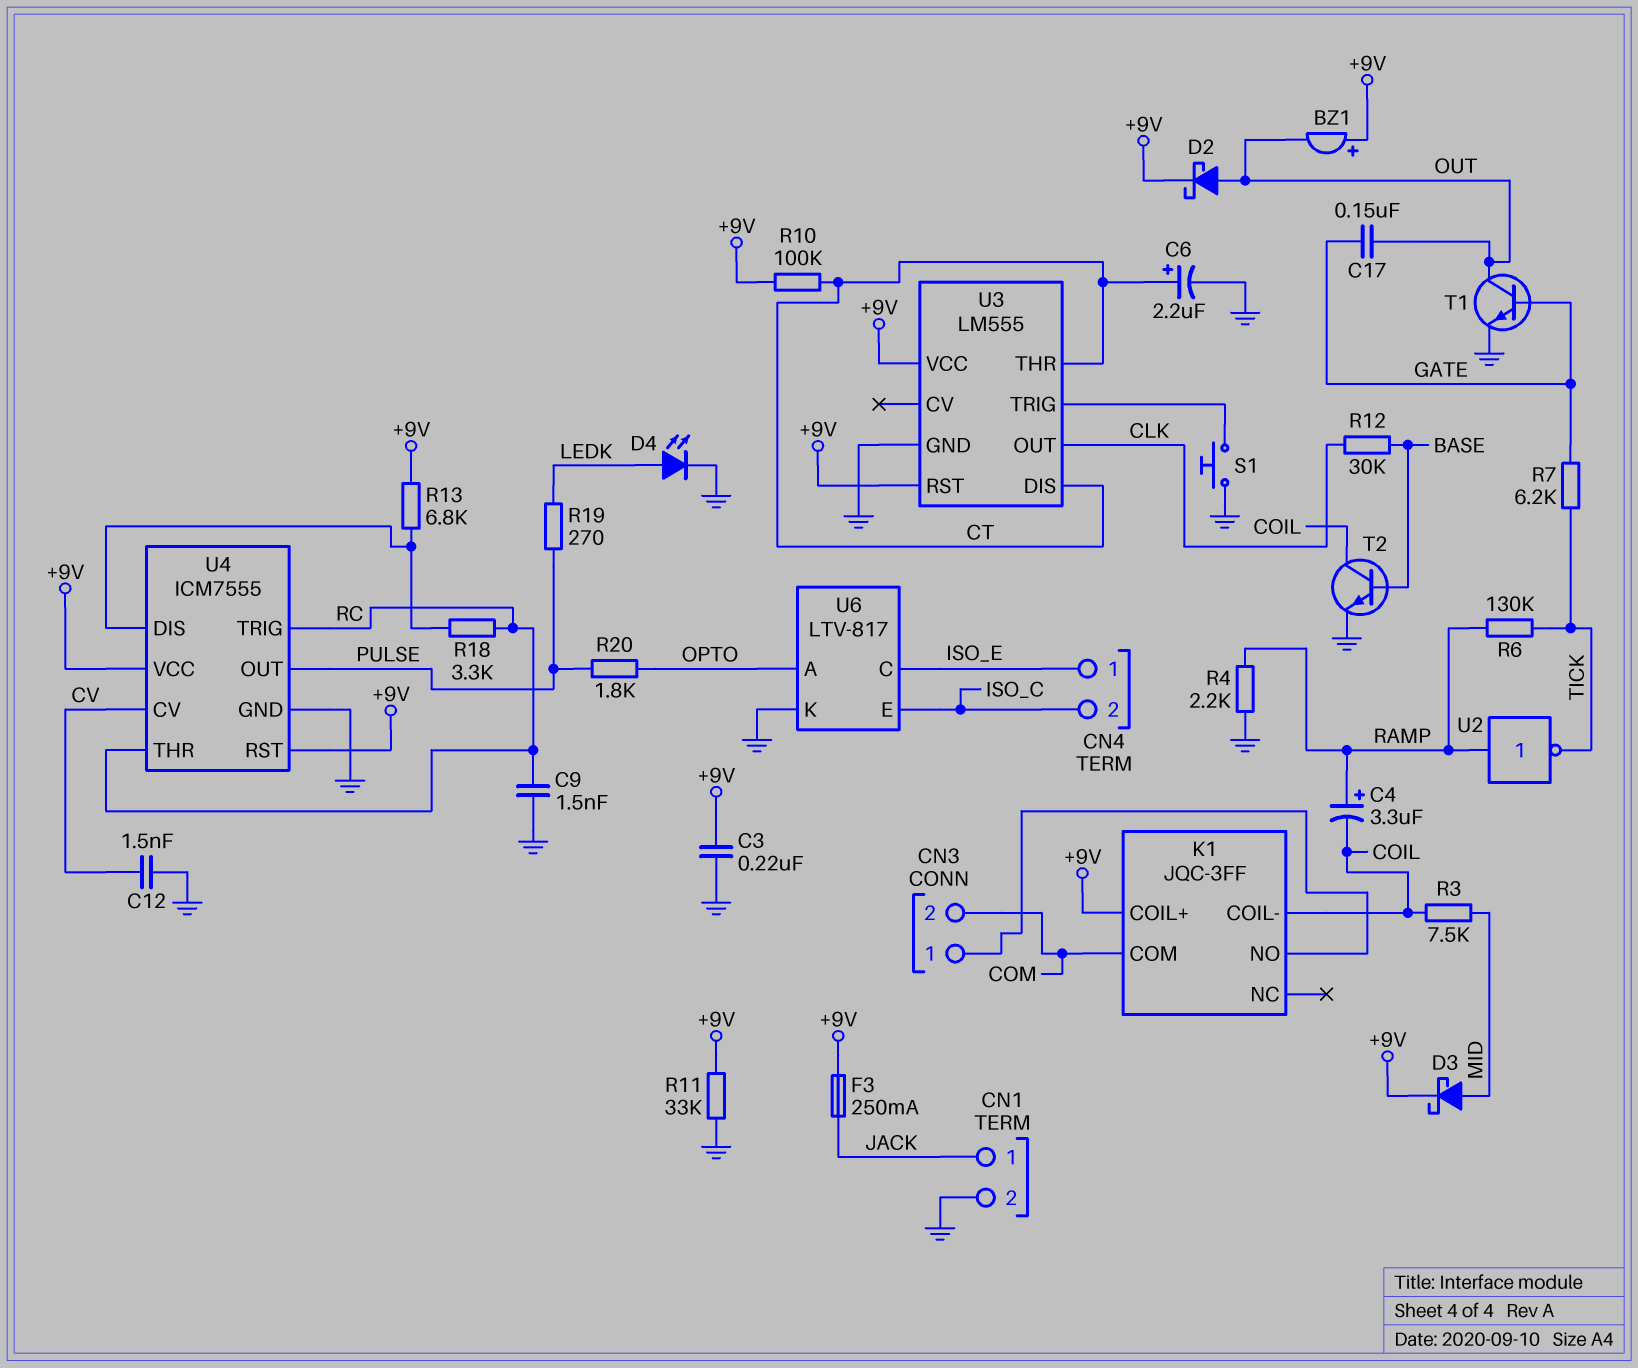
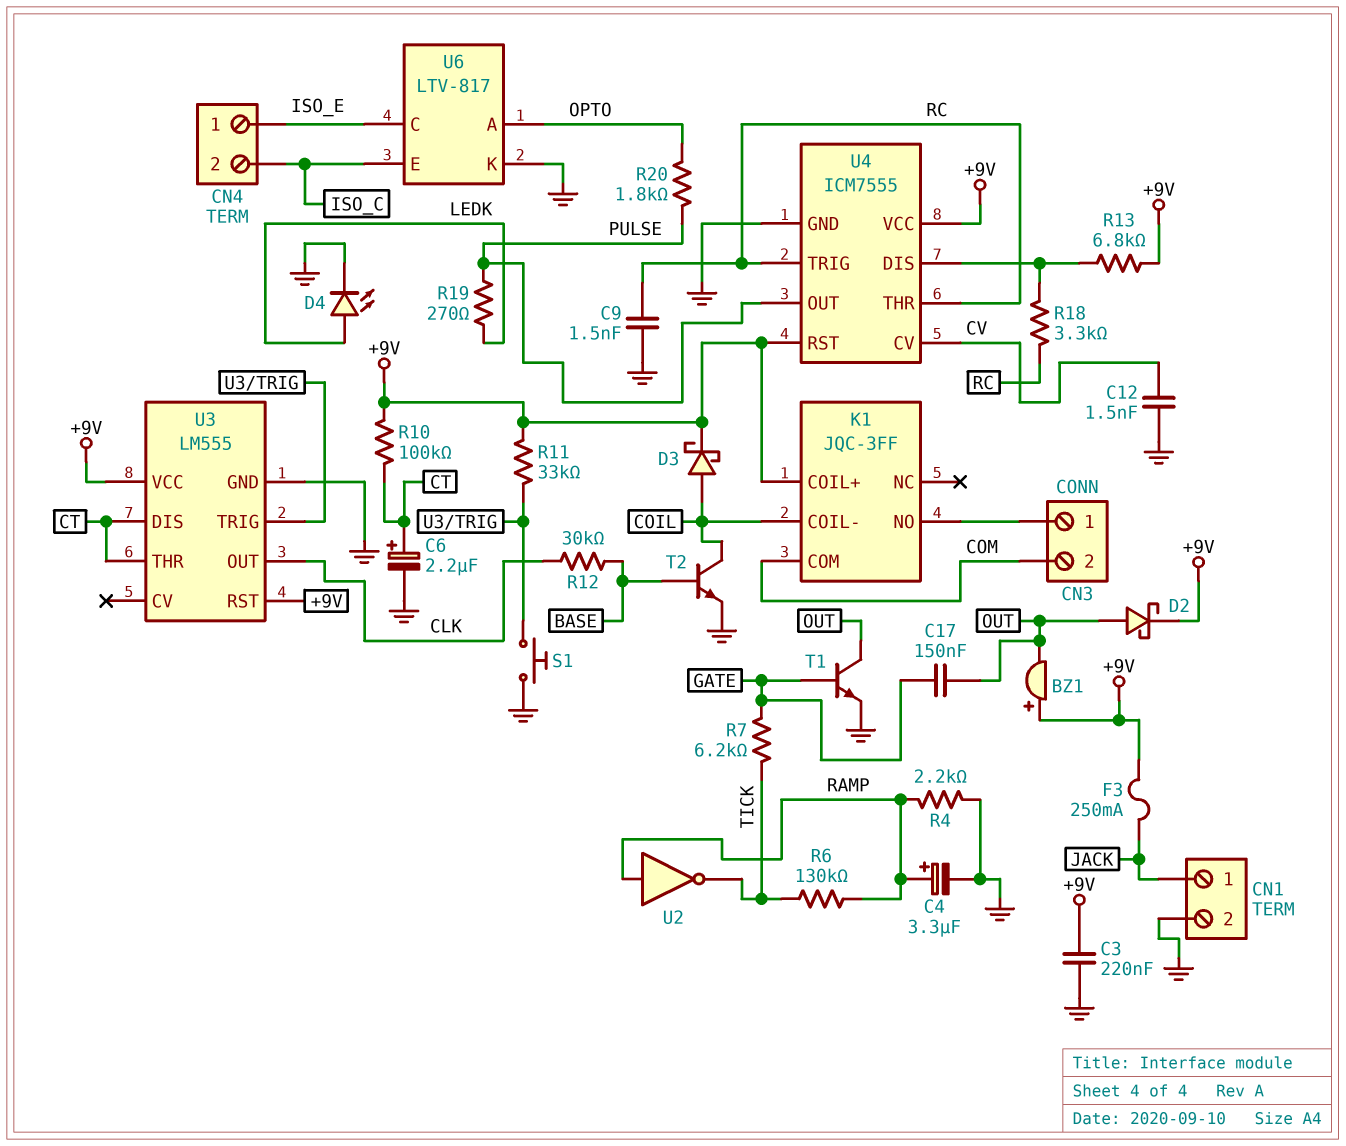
C4: 3.3uF (plus RAMP, minus COIL) -> 3.3uF (plus RAMP, minus GND)
D3: schottky (A MID, K +9V) -> schottky (A COIL, K +9V)
R3: 7.5k (COIL, MID) -> none
R11: 33k (+9V, GND) -> 33k (+9V, U3/TRIG)

